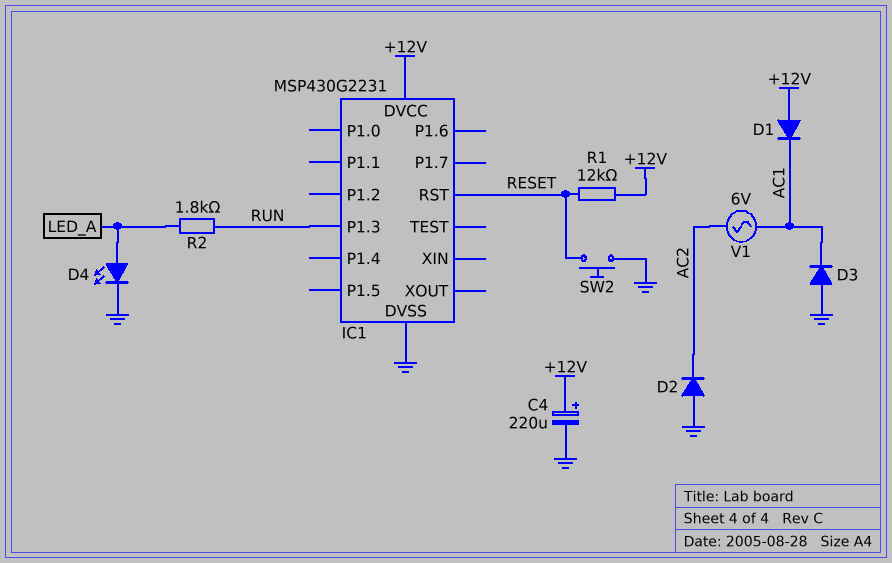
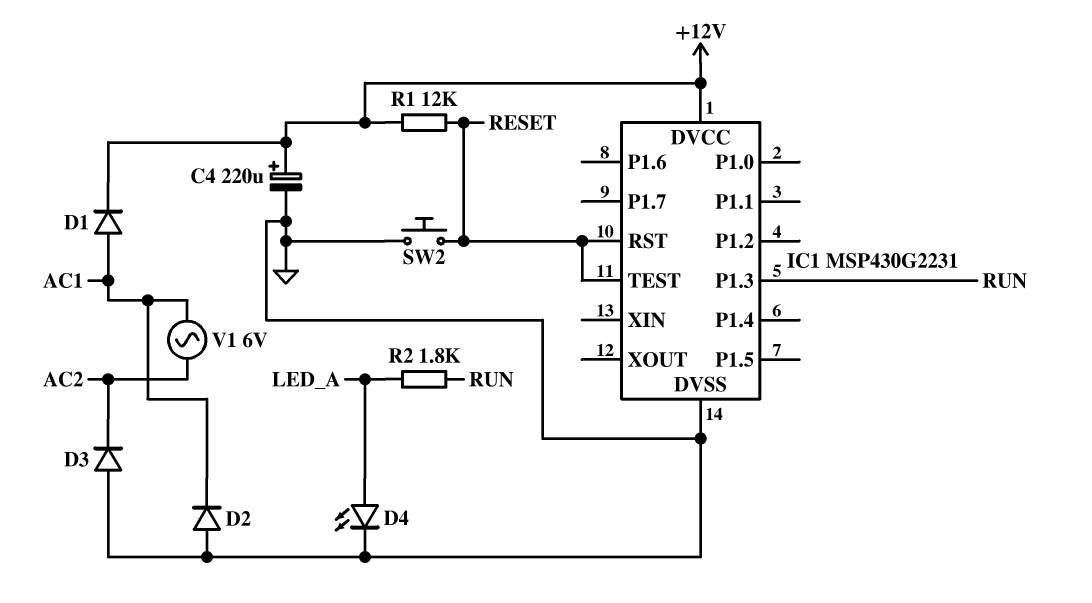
D1: diode (A +12V, K AC1) -> diode (A AC1, K +12V)
D2: diode (A GND, K AC2) -> diode (A GND, K AC1)
D3: diode (A GND, K AC1) -> diode (A GND, K AC2)
IC1 pin TEST: none -> RESET

